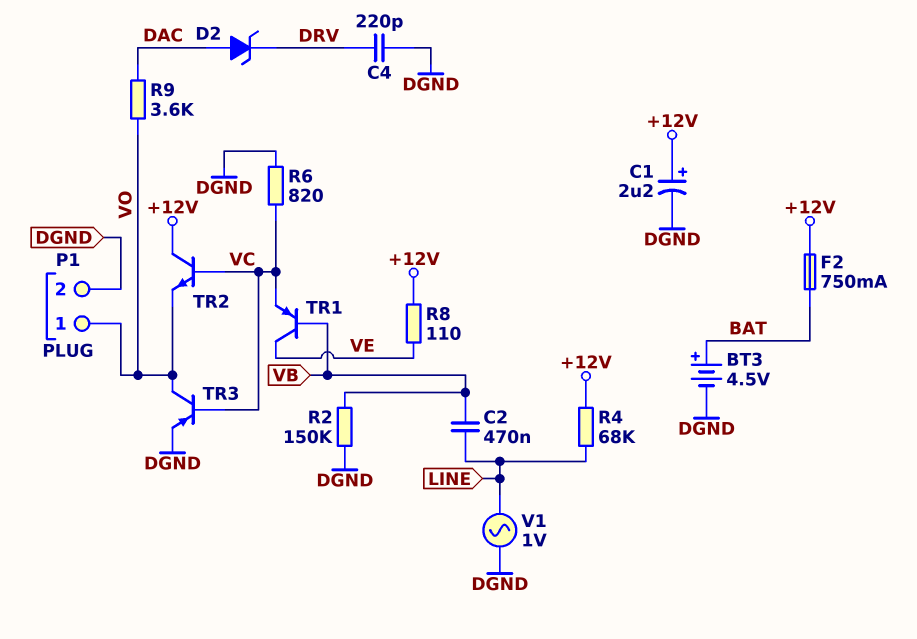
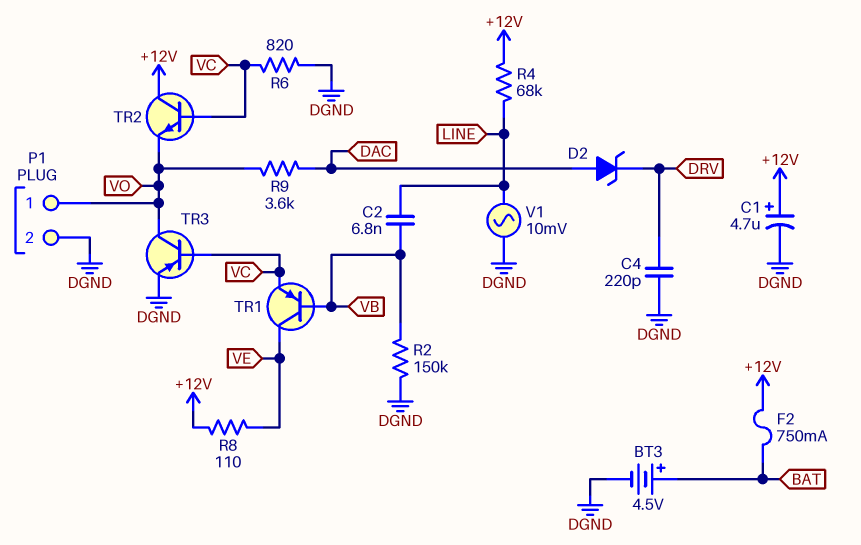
C1: 2.2uF (plus +12V, minus DGND) -> 4.7uF (plus +12V, minus DGND)
C2: 470nF (LINE, VB) -> 6.8nF (LINE, VB)
V1: AC 1V (DGND, LINE) -> AC 10mV (DGND, LINE)

